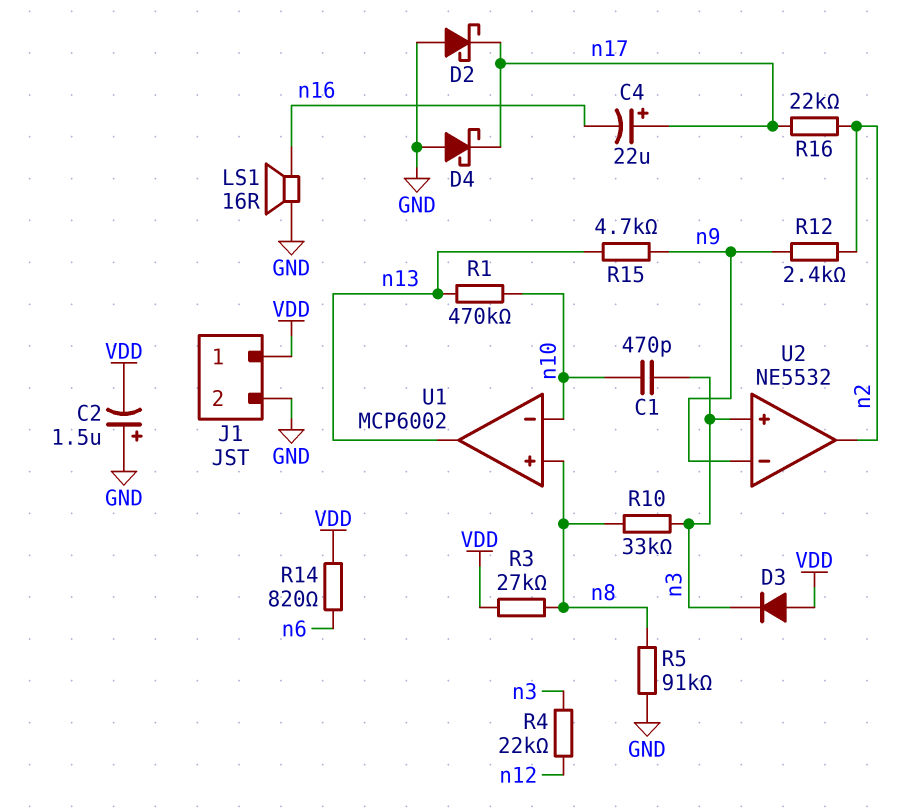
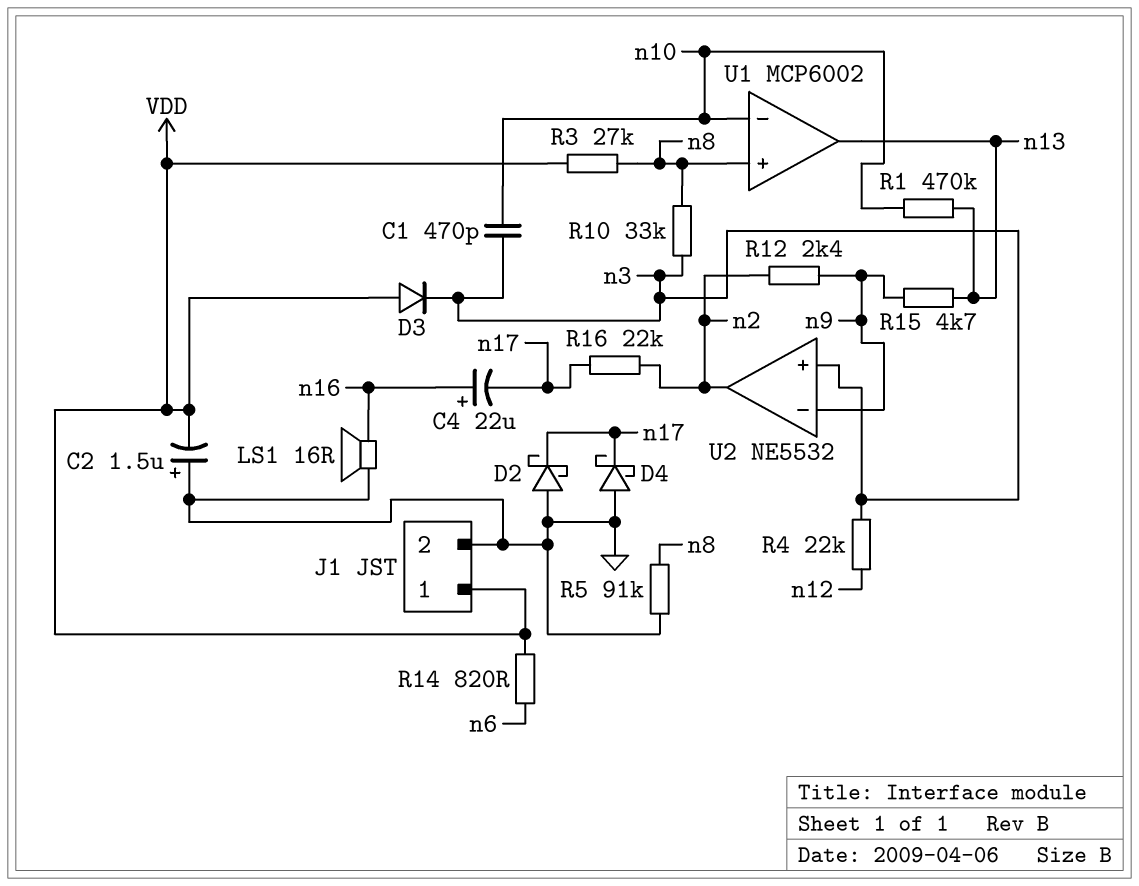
C4: 22uF (plus n17, minus n16) -> 22uF (plus n16, minus n17)

